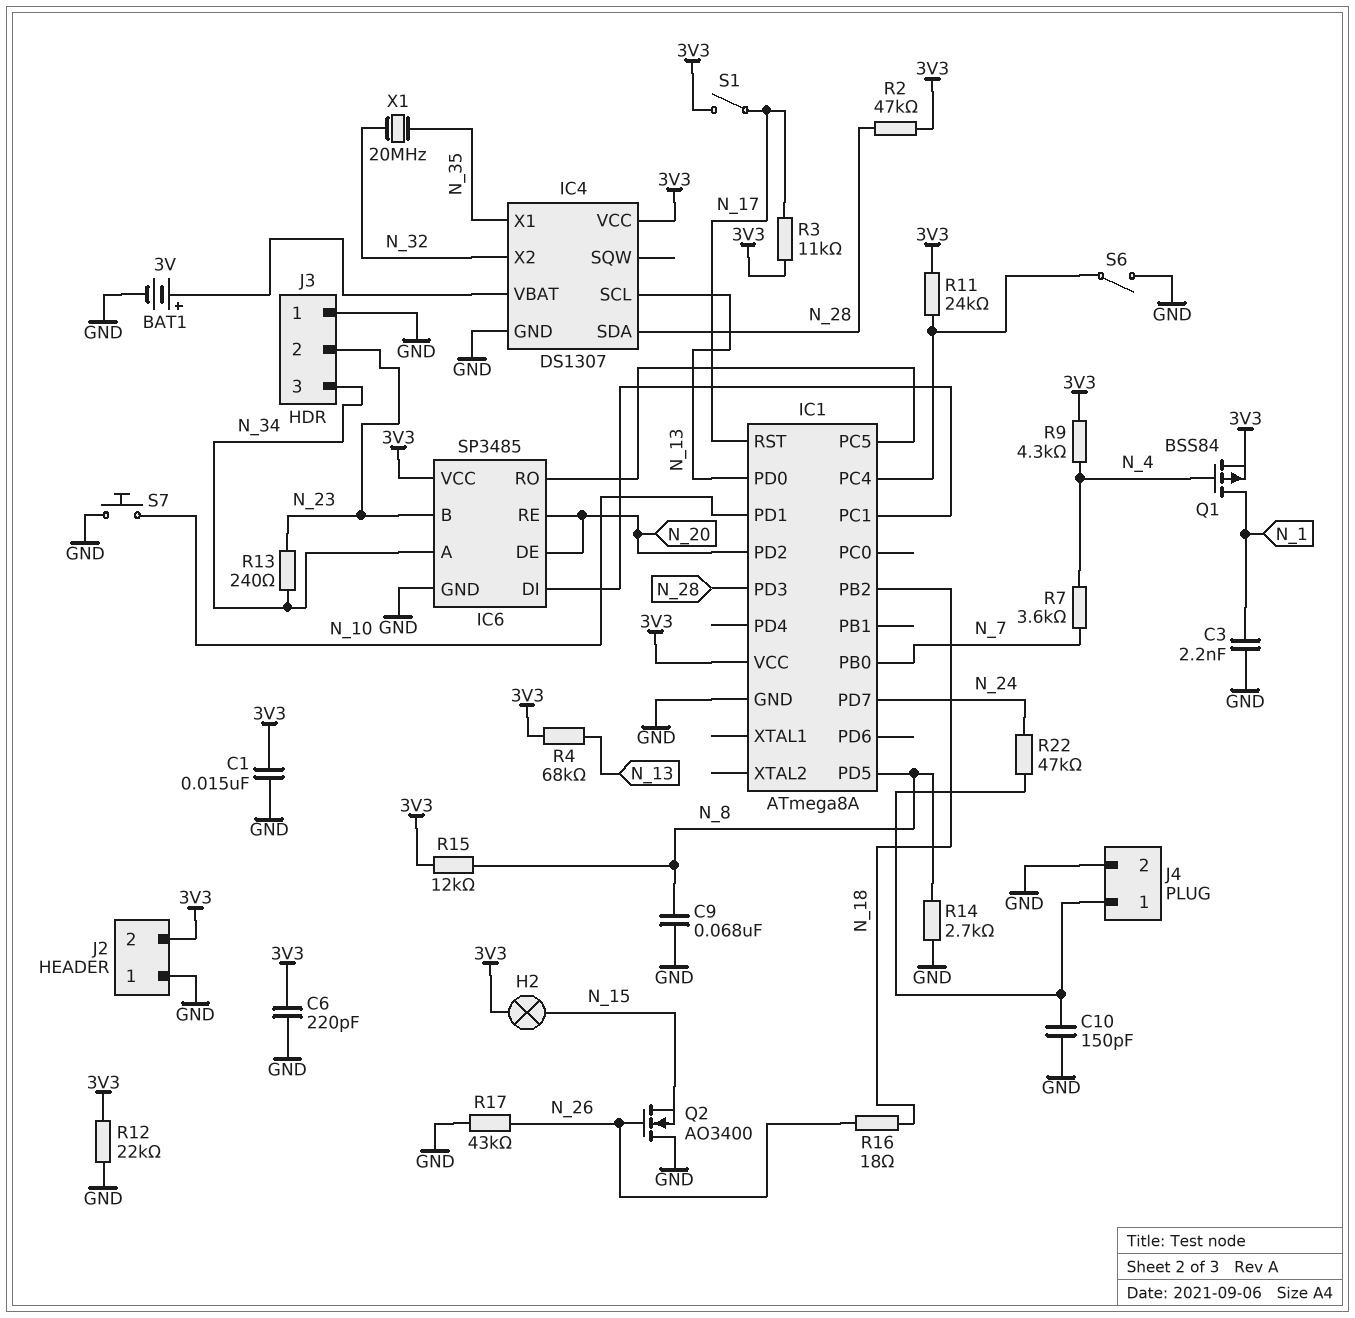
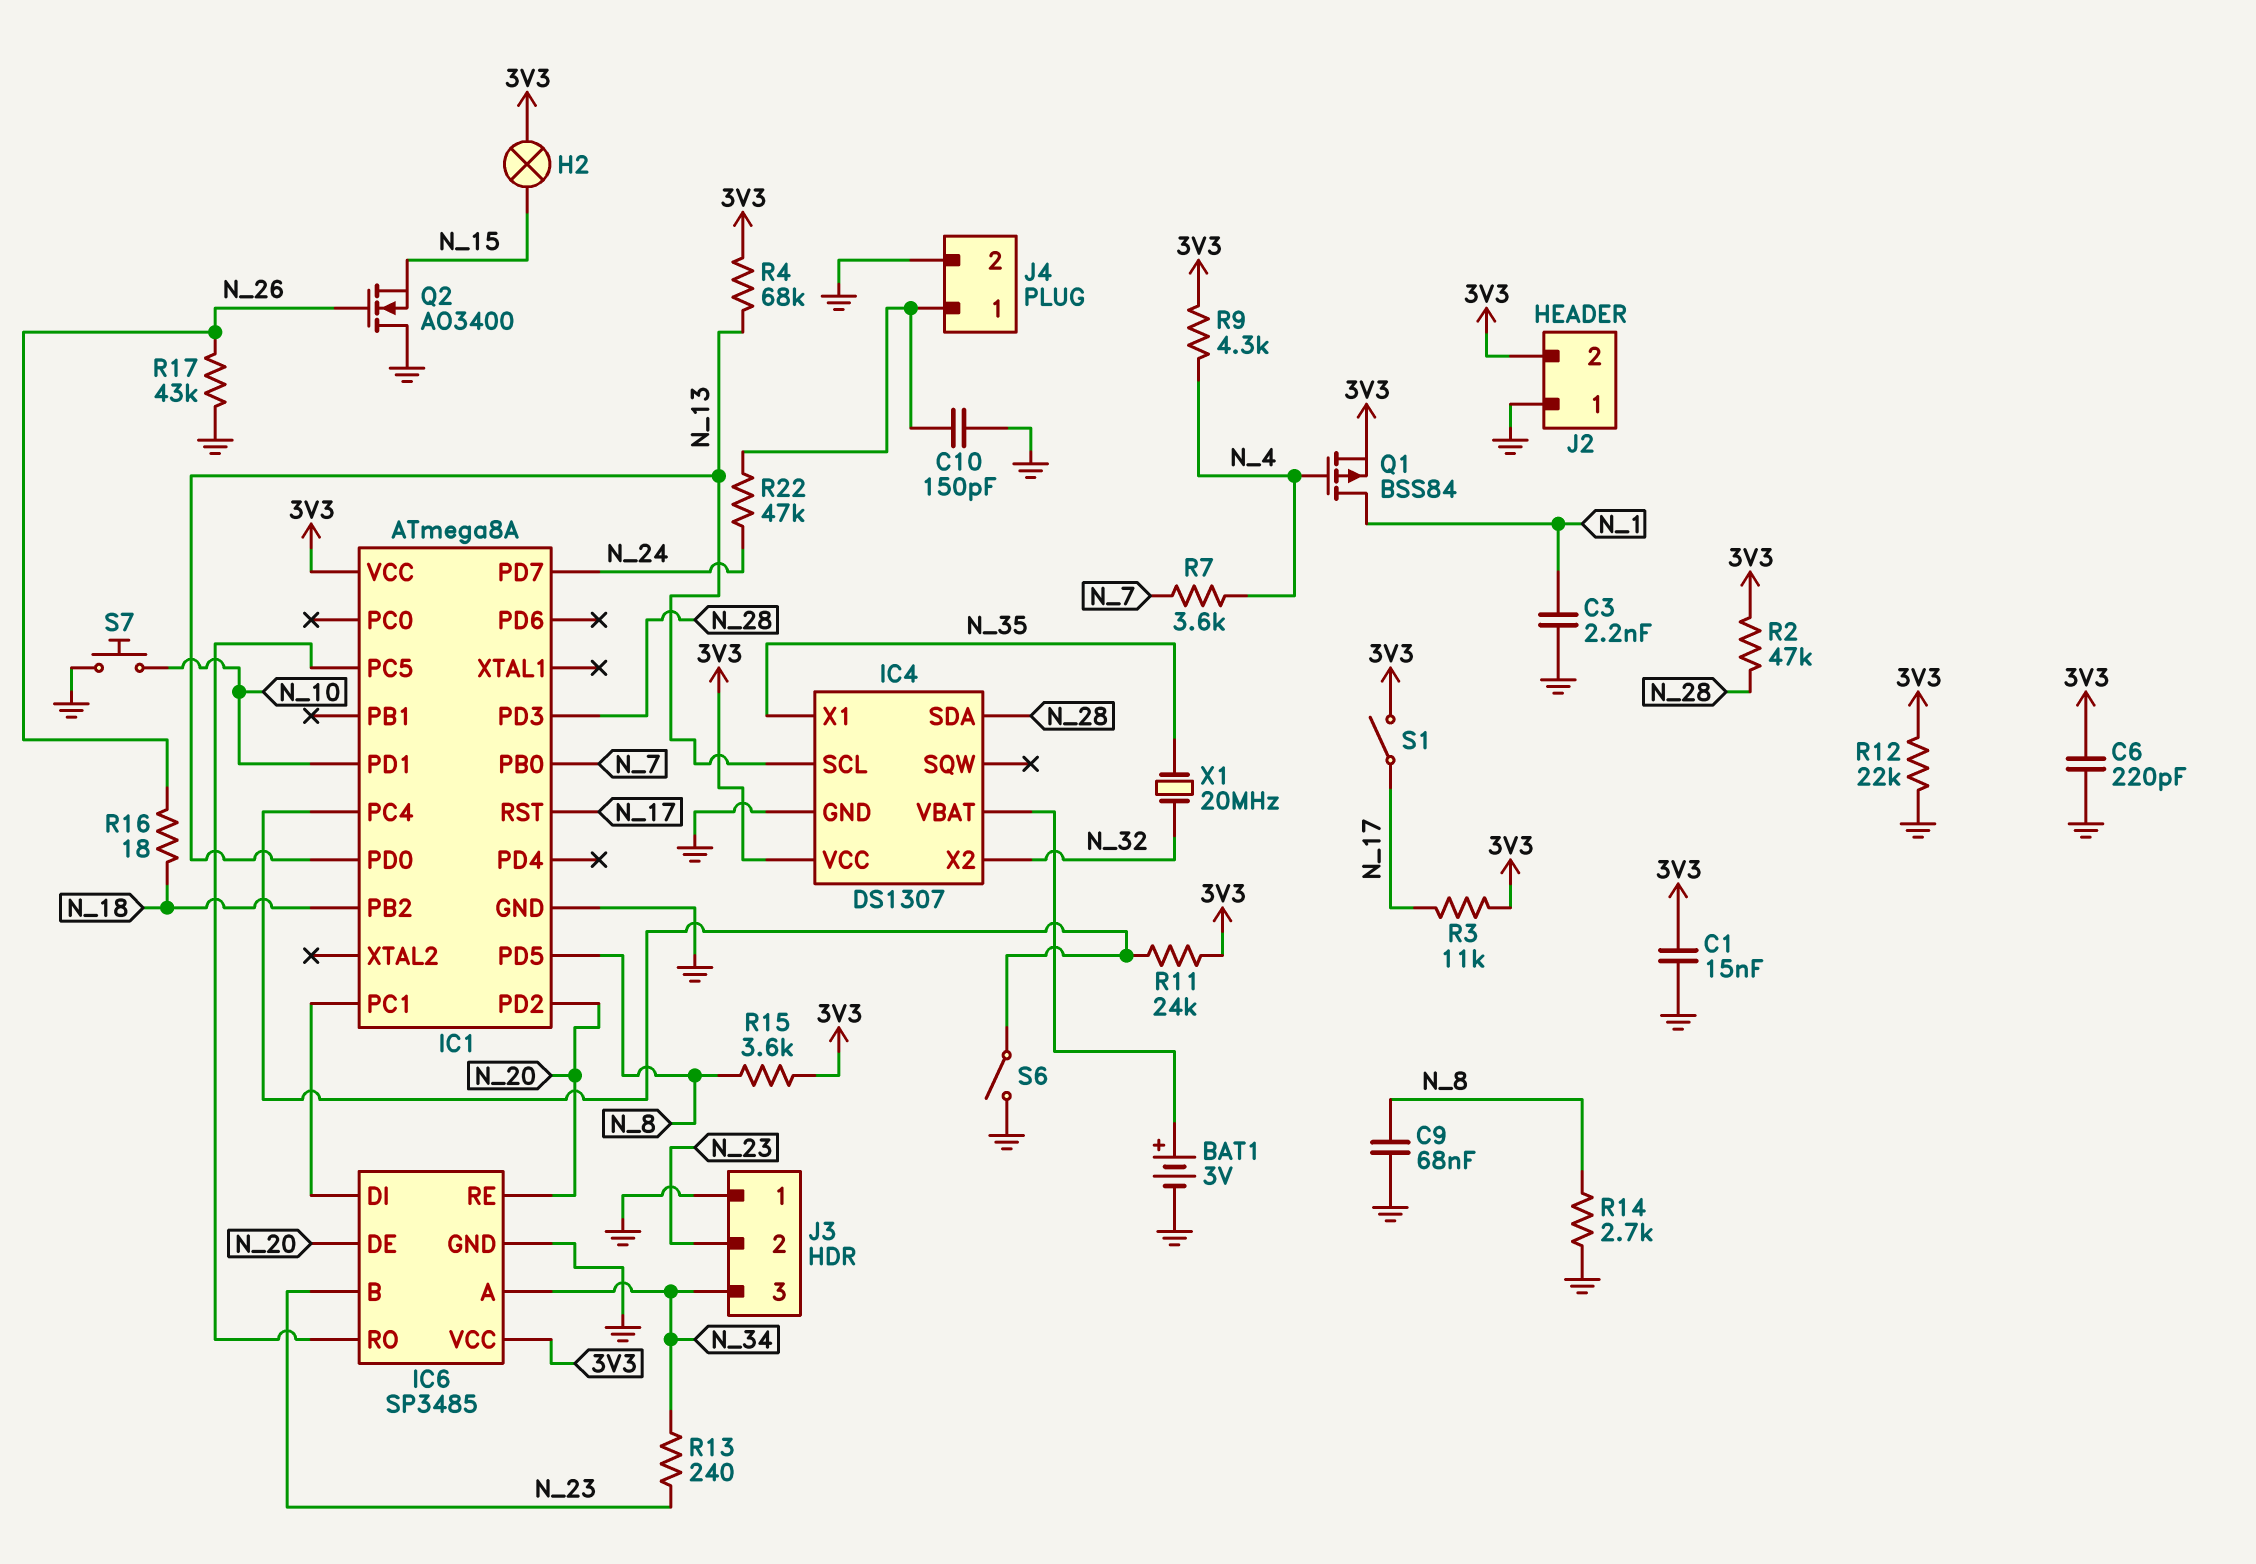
R15: 12k (3V3, N_8) -> 3.6k (3V3, N_8)

